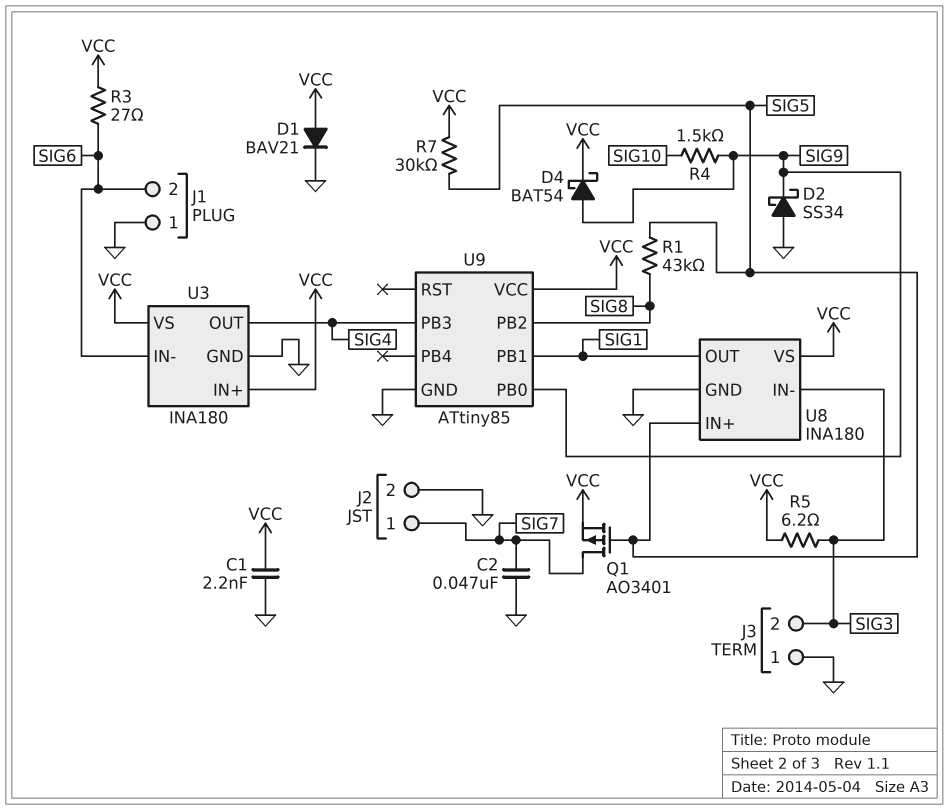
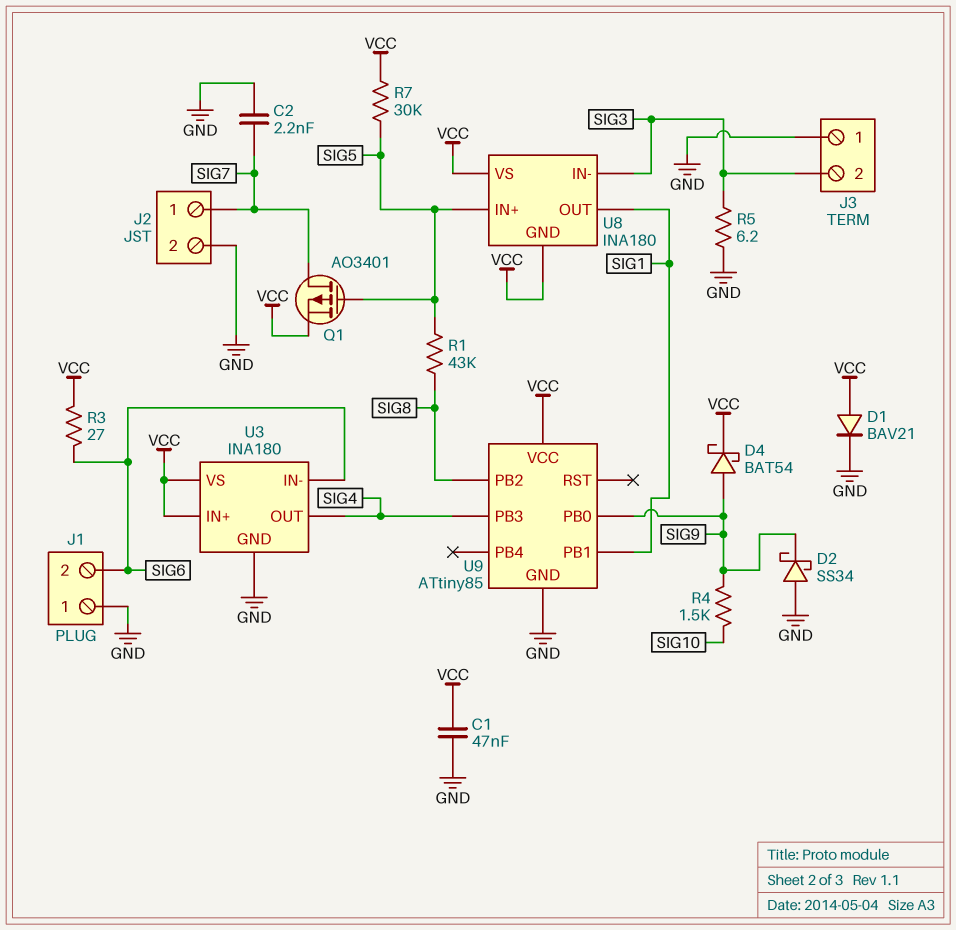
C1: 2.2nF (GND, VCC) -> 47nF (GND, VCC)
C2: 47nF (GND, SIG7) -> 2.2nF (GND, SIG7)
R5: 6.2 (SIG3, VCC) -> 6.2 (GND, SIG3)
U8 pin GND: GND -> VCC

